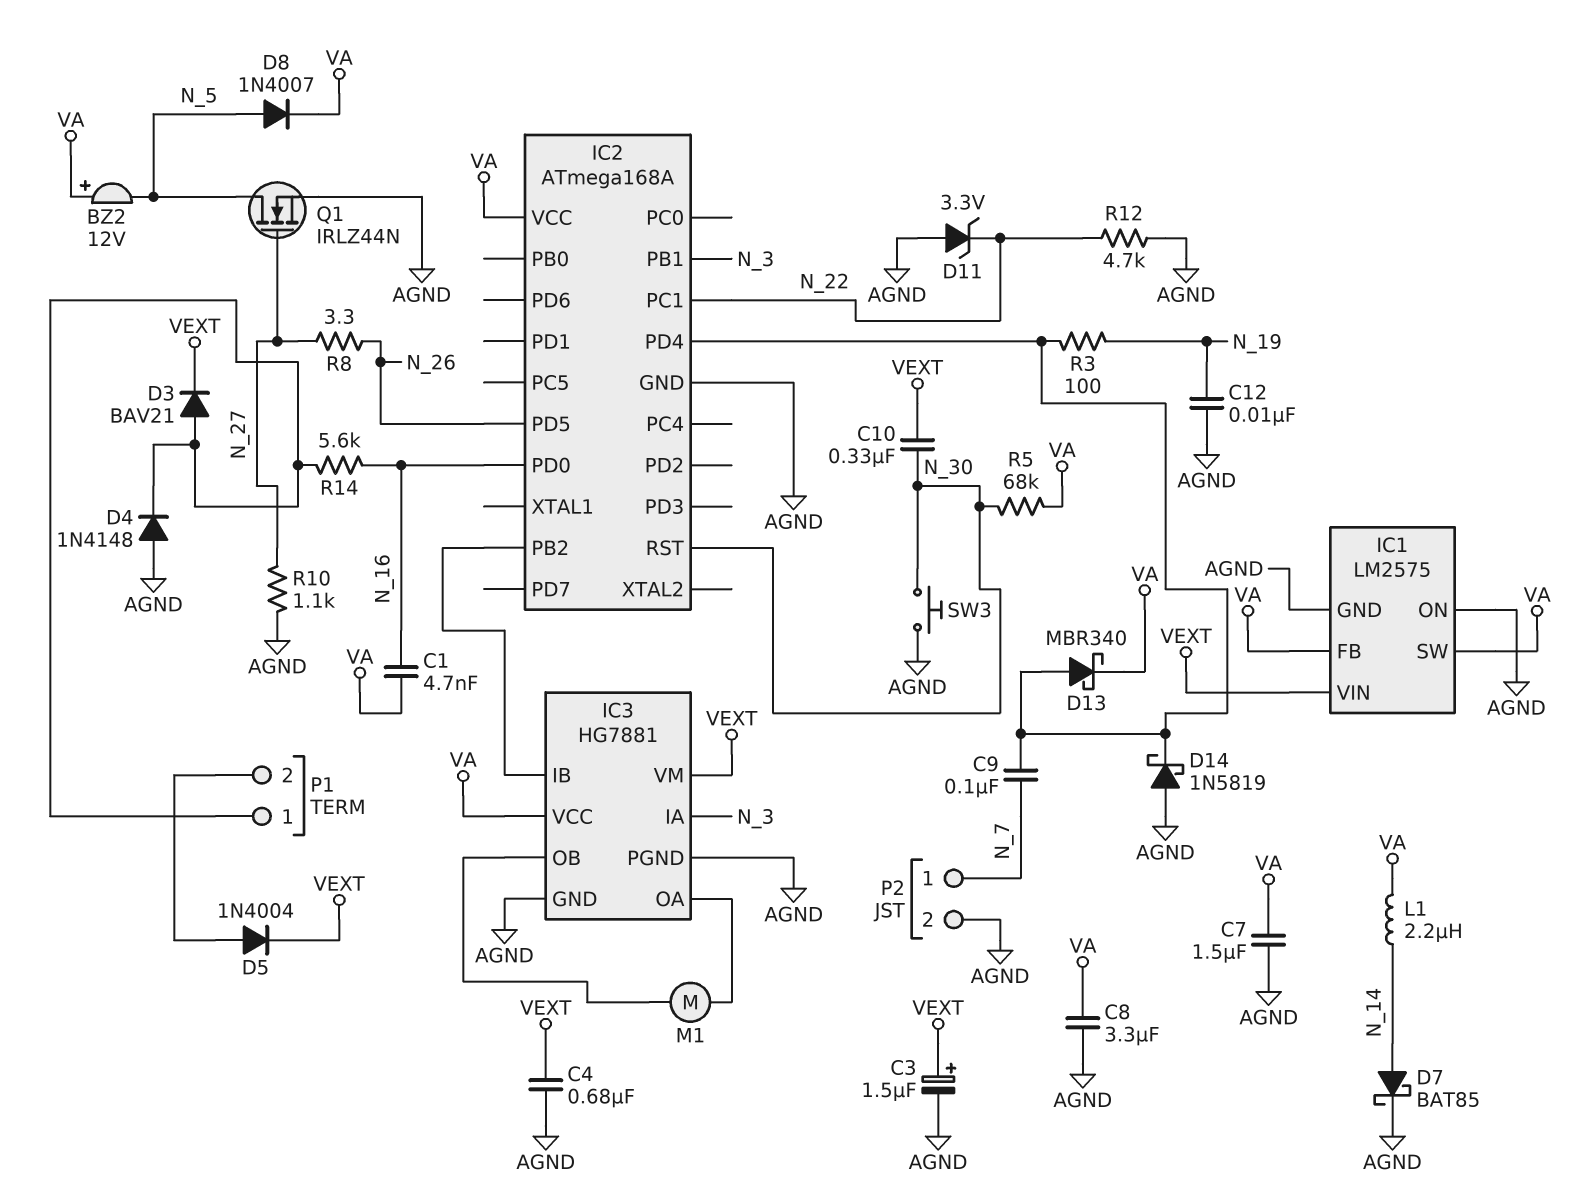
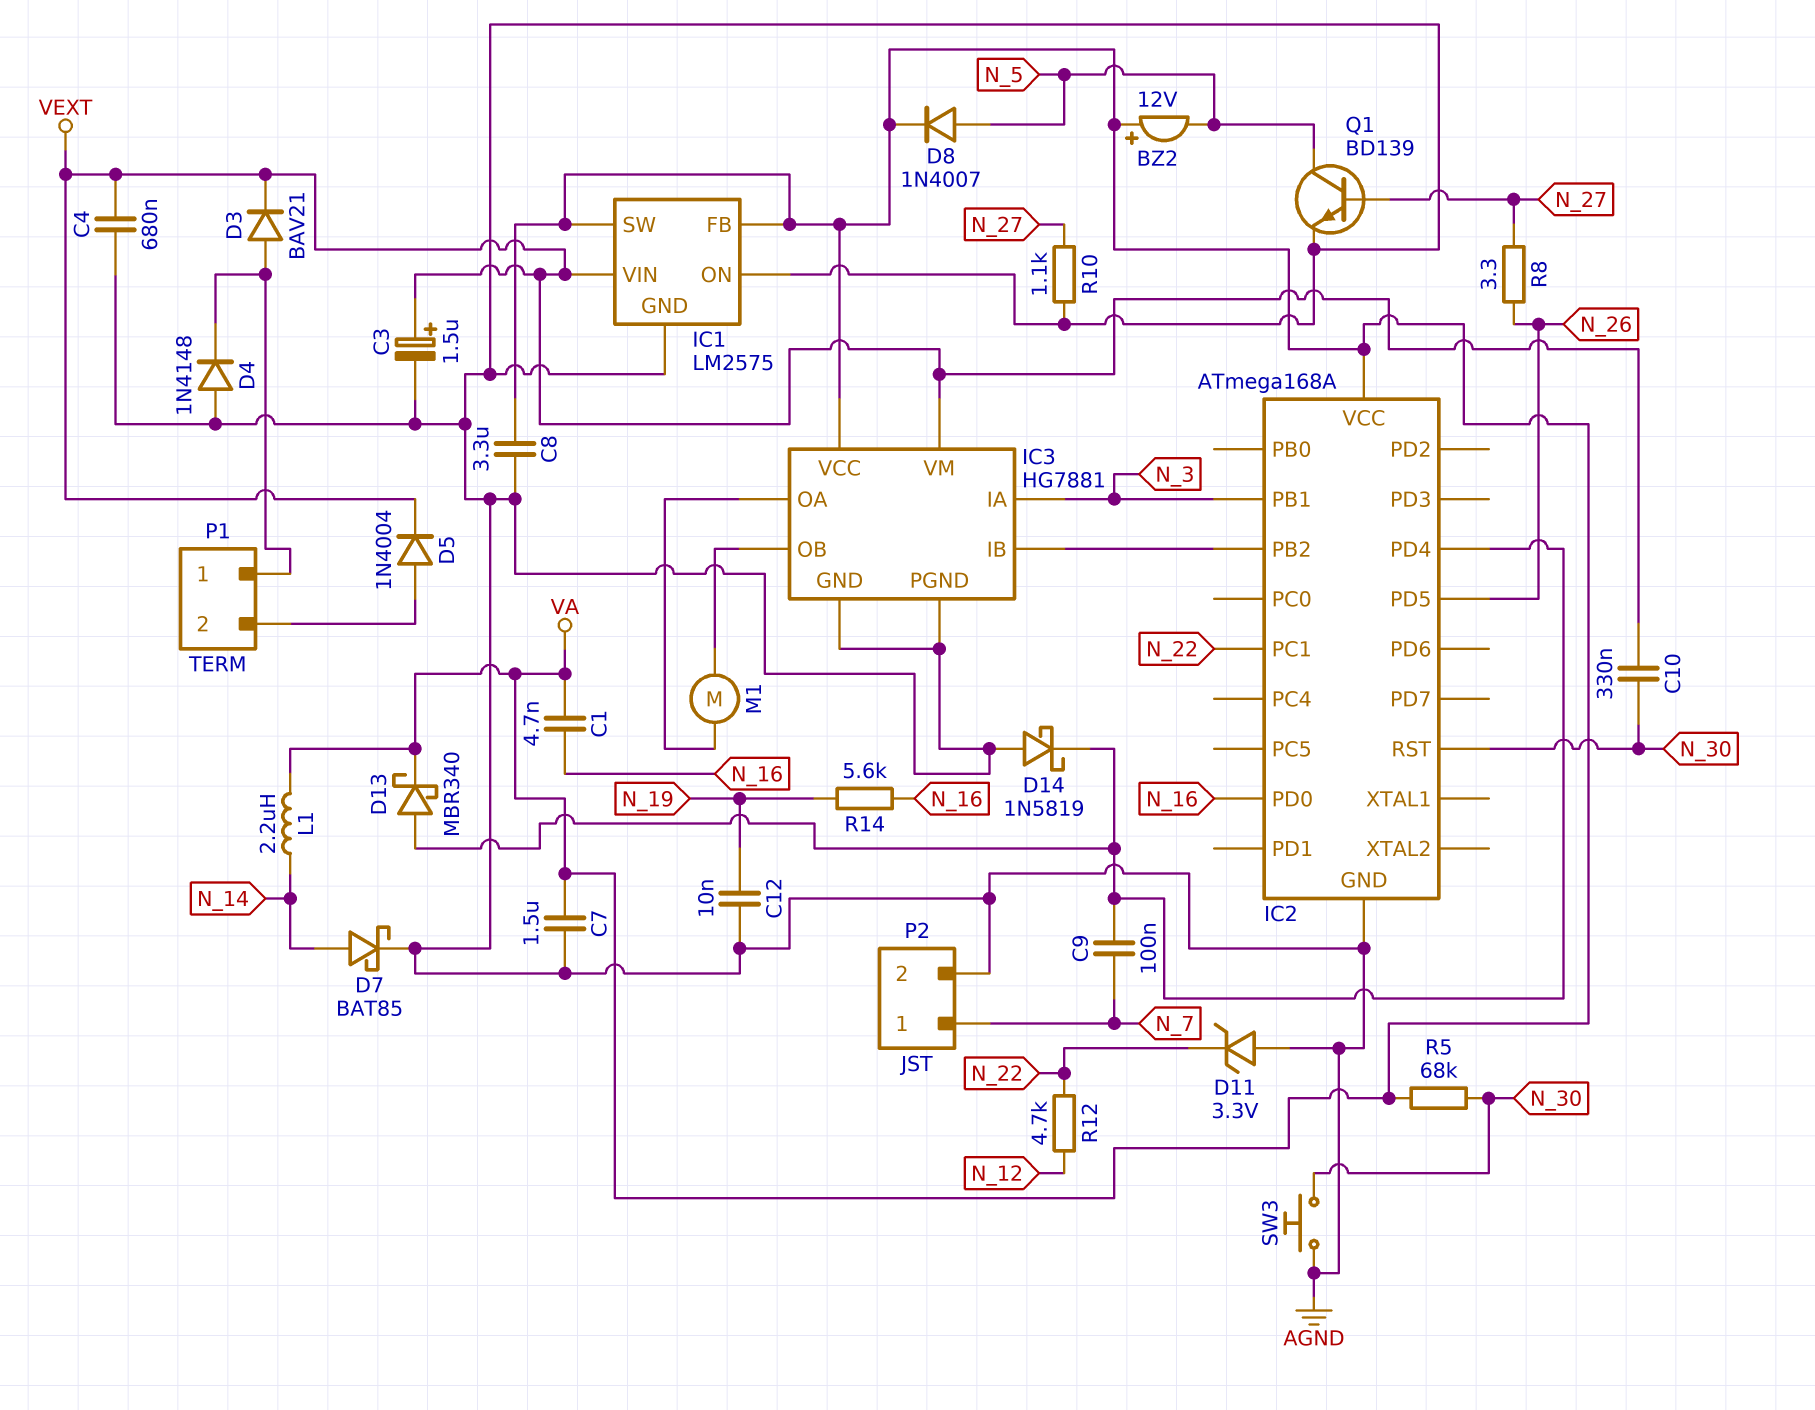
Q1: NMOS IRLZ44N (G N_27, D N_5, S AGND) -> NPN BD139 (B N_27, C N_5, E AGND)
R3: 100 (IC2/PD4, N_19) -> none
R12: 4.7k (AGND, N_22) -> 4.7k (N_12, N_22)
R14: 5.6k (N_16, P1/1) -> 5.6k (N_16, N_19)

